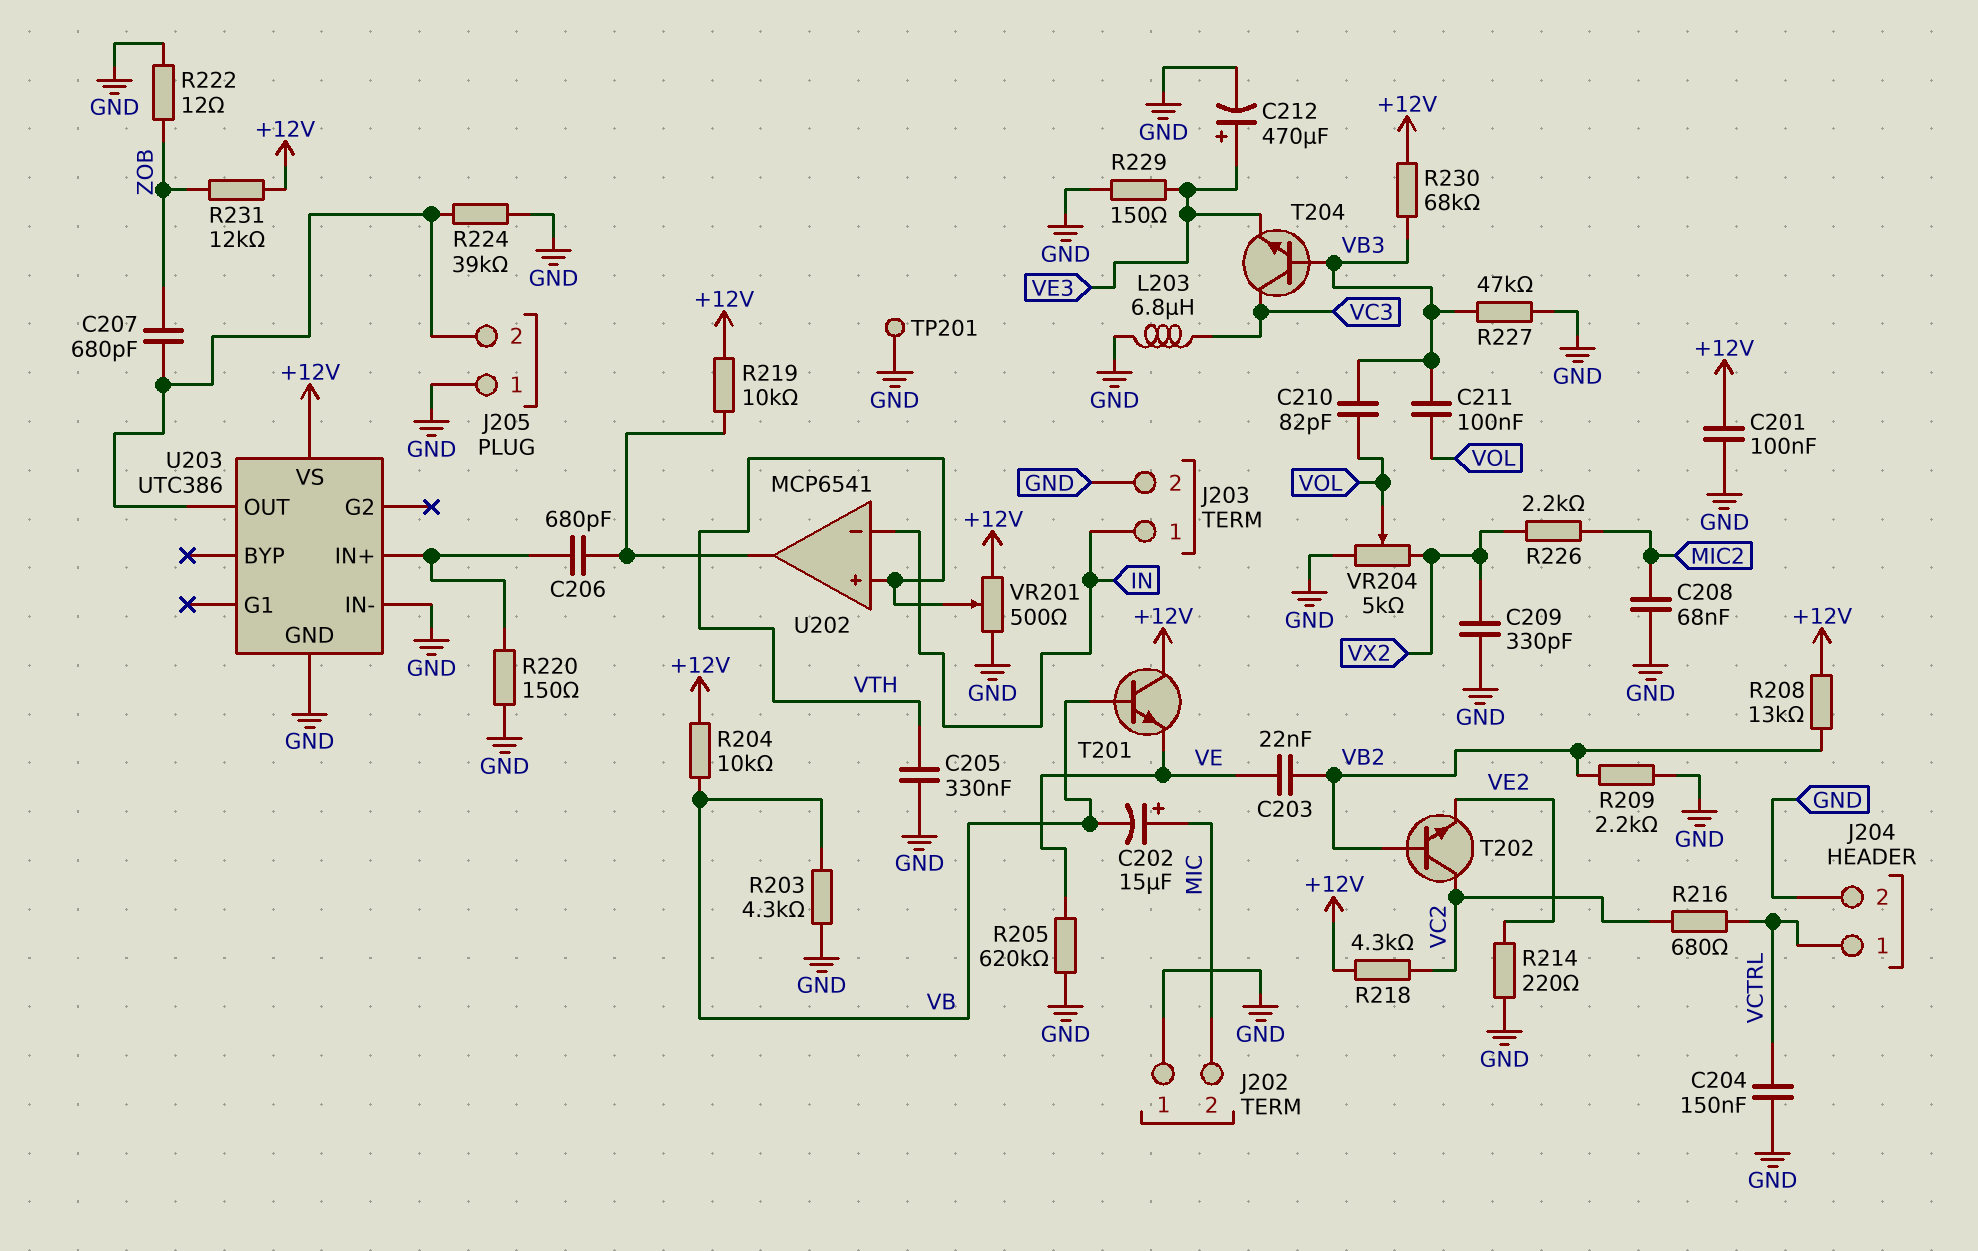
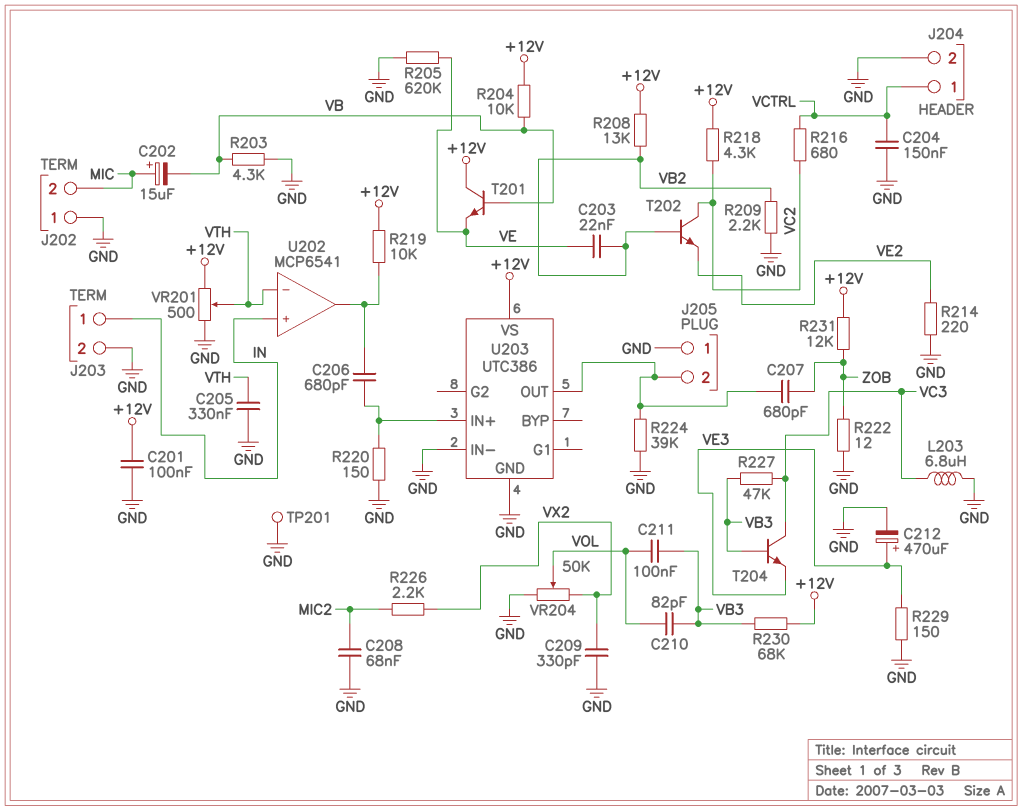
R227: 47k (GND, VB3) -> 47k (VB3, VC3)
U202 pin in+: VTH -> IN
U202 pin in-: IN -> VTH
VR204: 5k (GND, VX2, wiper VOL) -> 50k (GND, VX2, wiper VOL)

